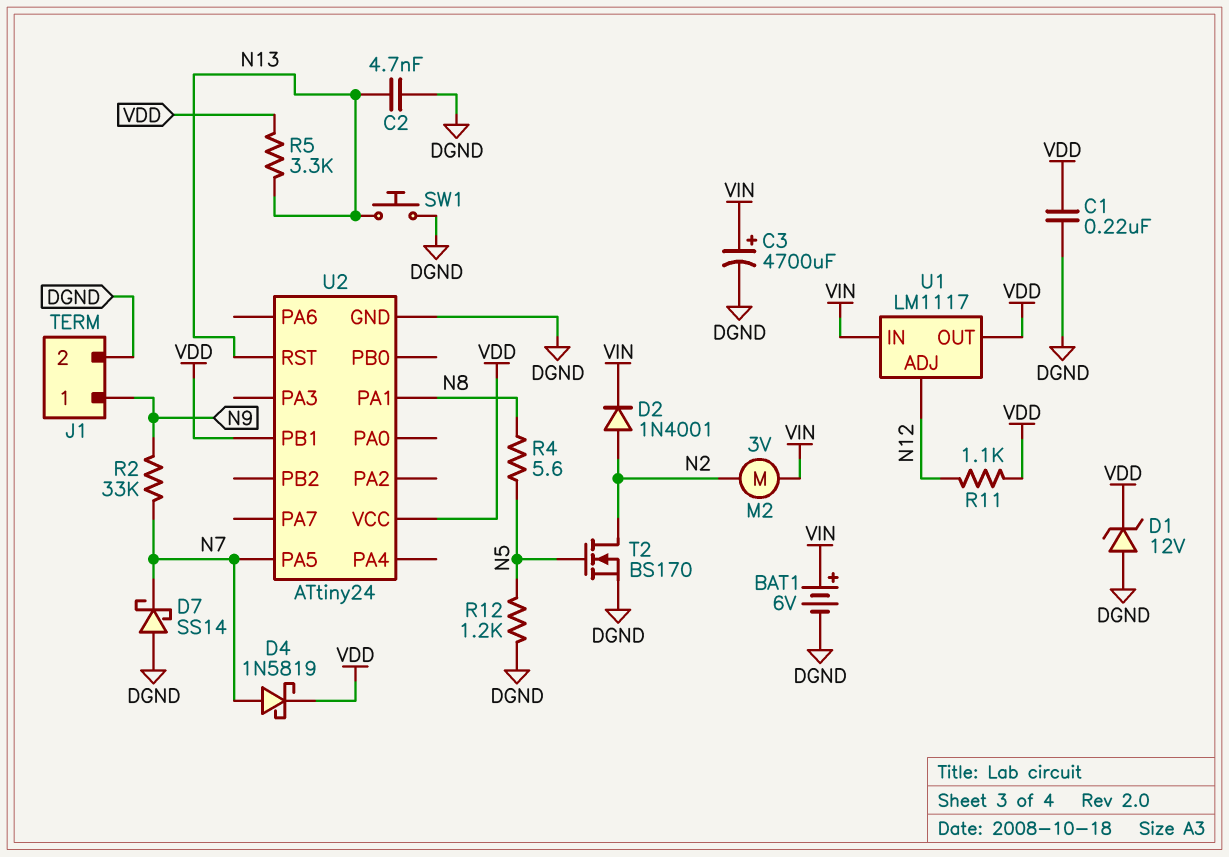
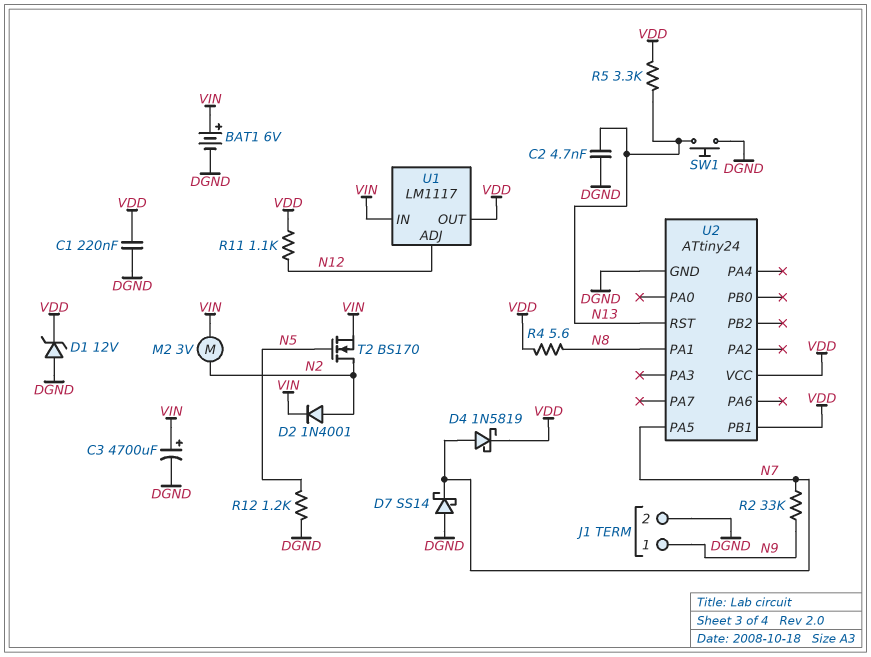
R4: 5.6 (N5, N8) -> 5.6 (N8, VDD)
T2: NMOS BS170 (G N5, D N2, S DGND) -> NMOS BS170 (G N5, D N2, S VIN)

